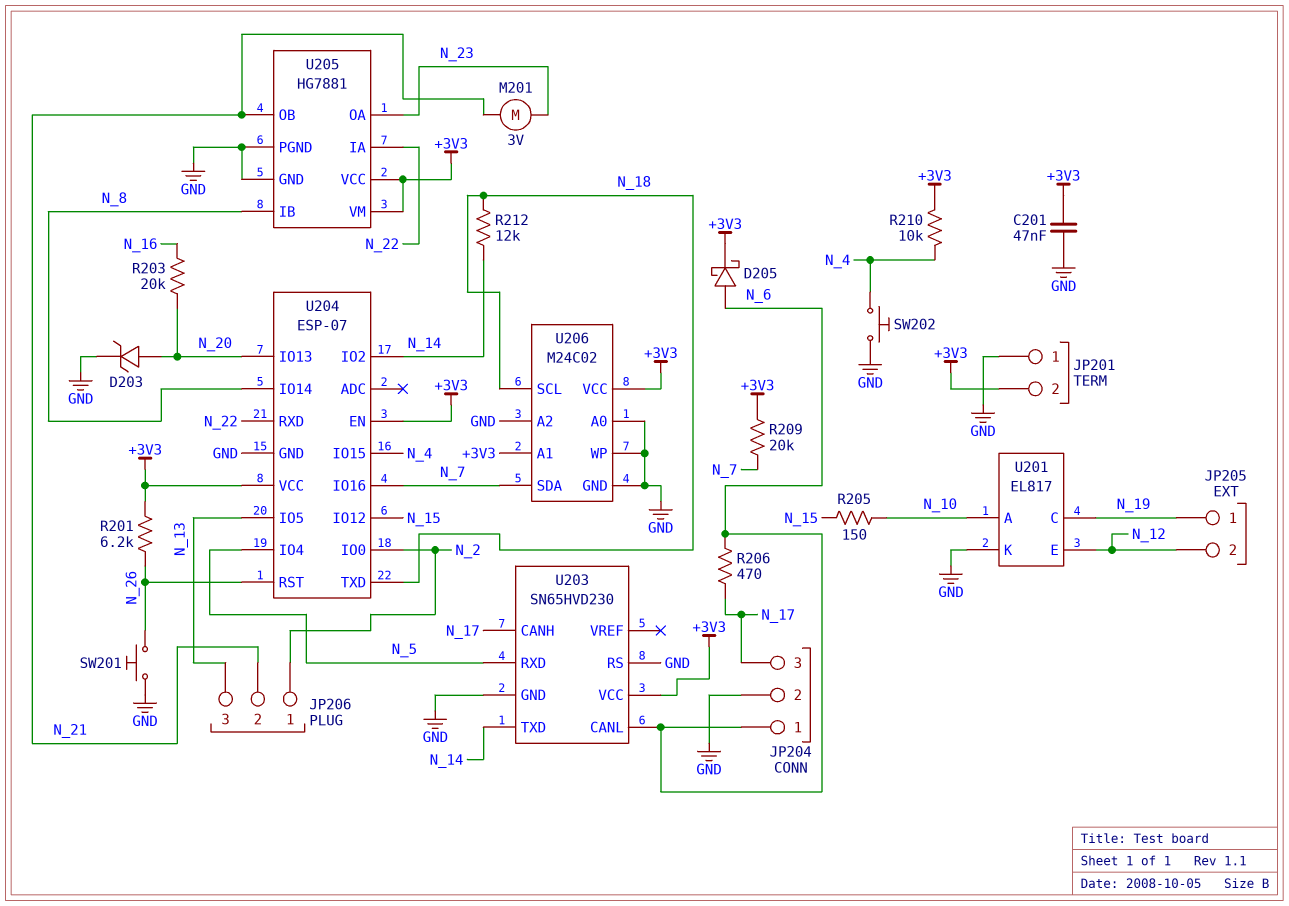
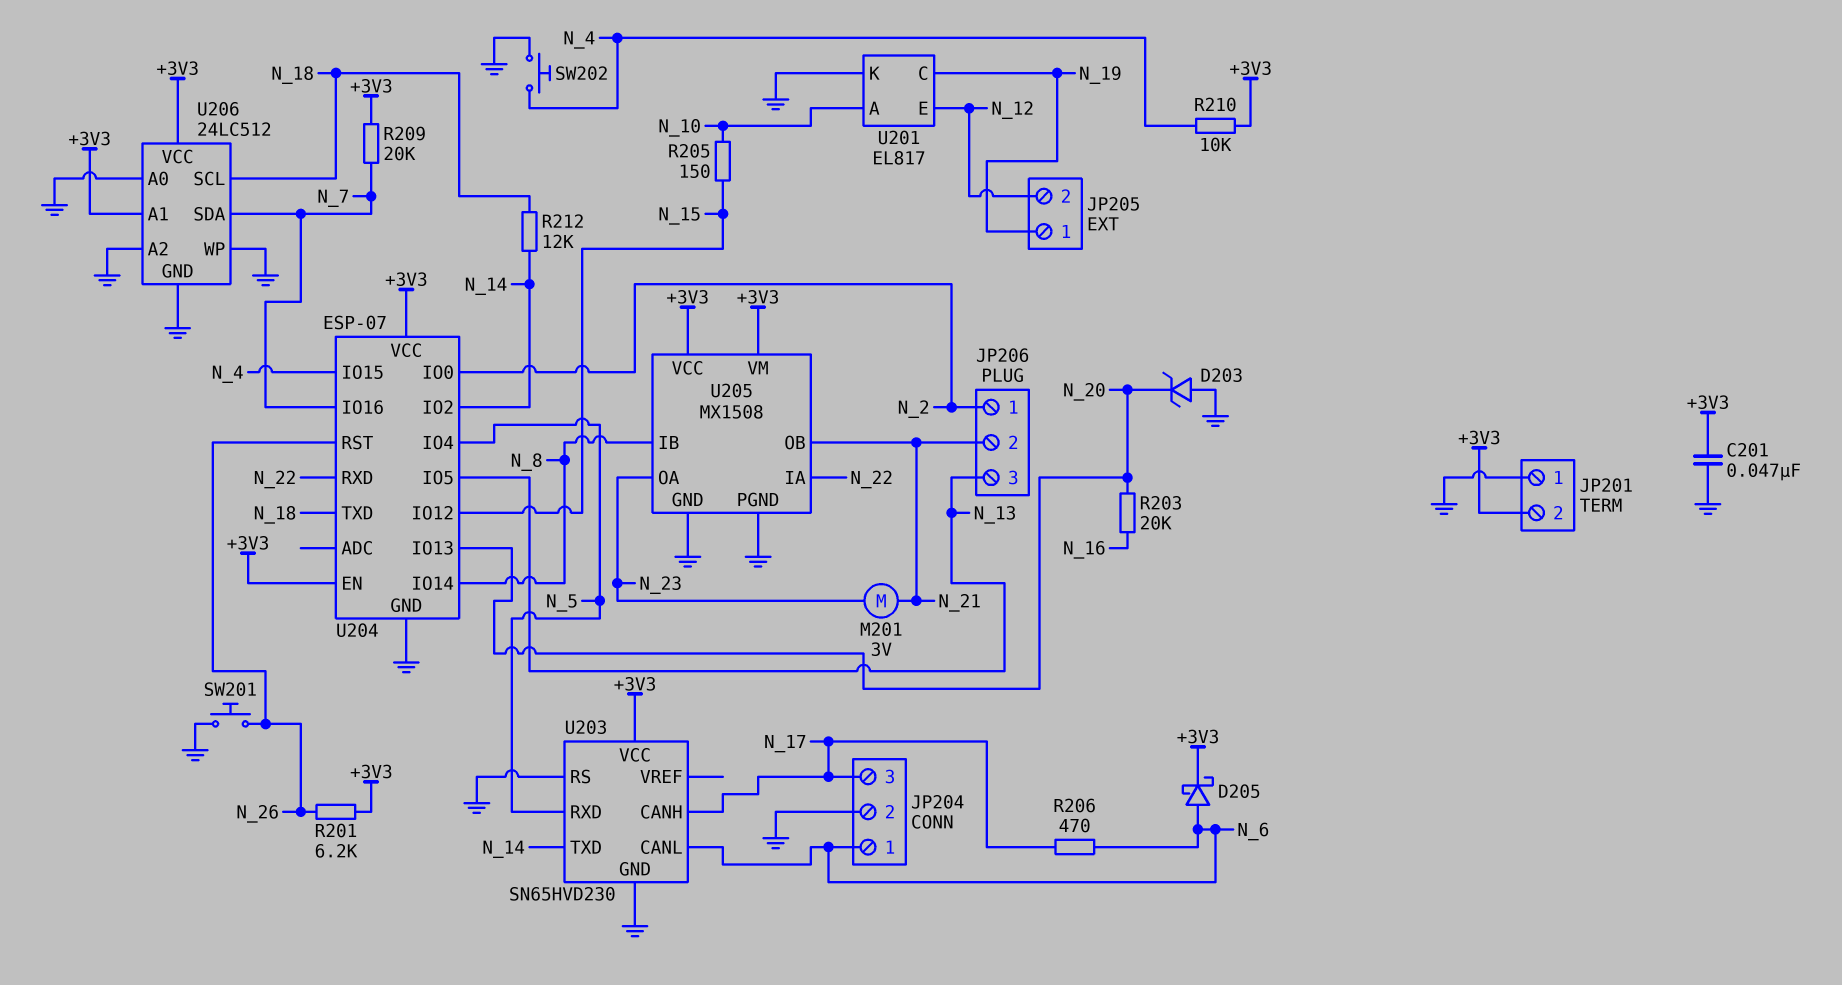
D203: zener (A N_20, K GND) -> zener (A GND, K N_20)
U205: HG7881 -> MX1508
U206: M24C02 -> 24LC512

